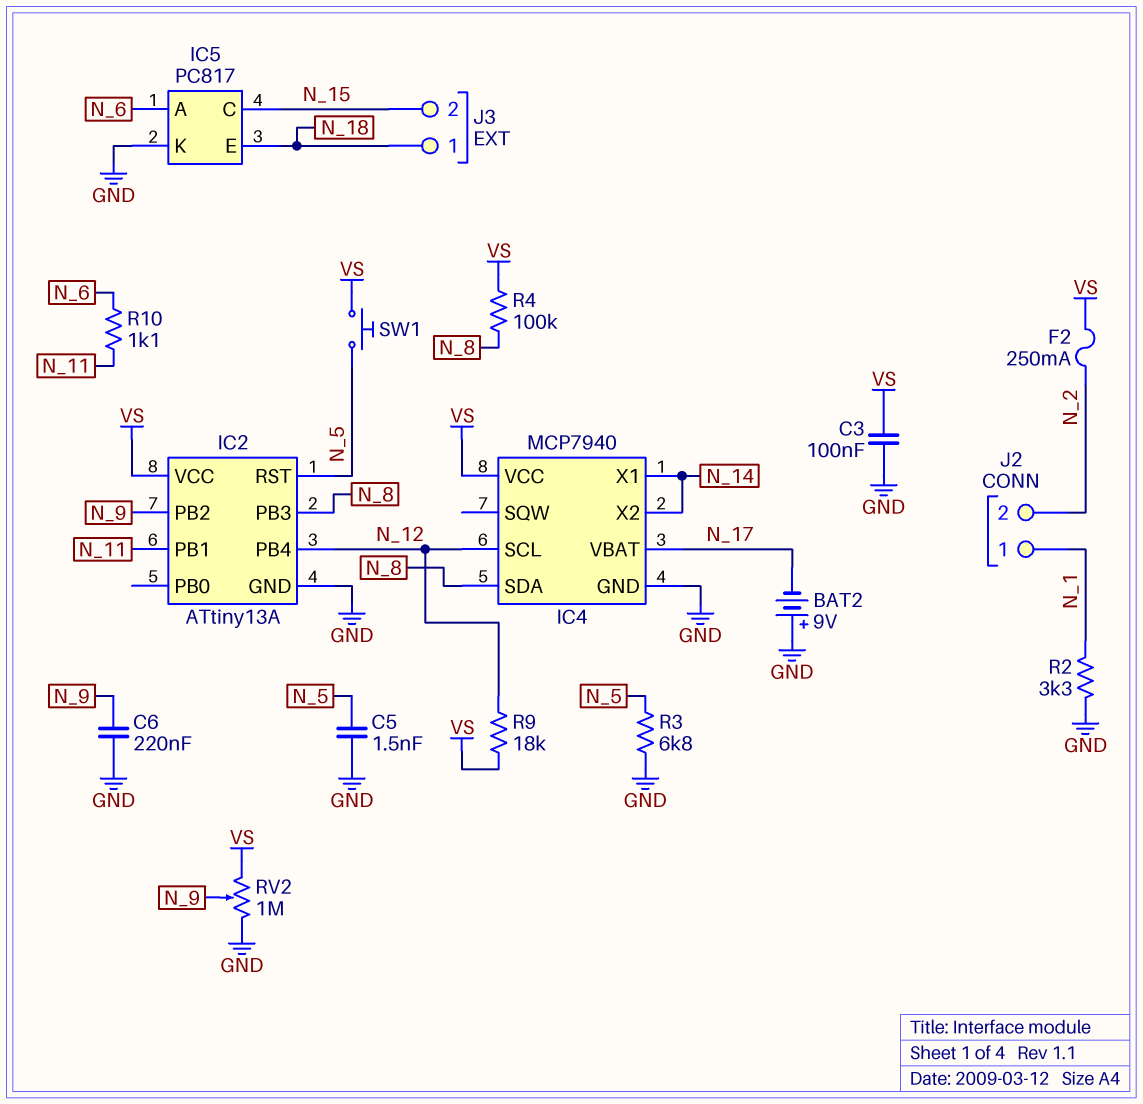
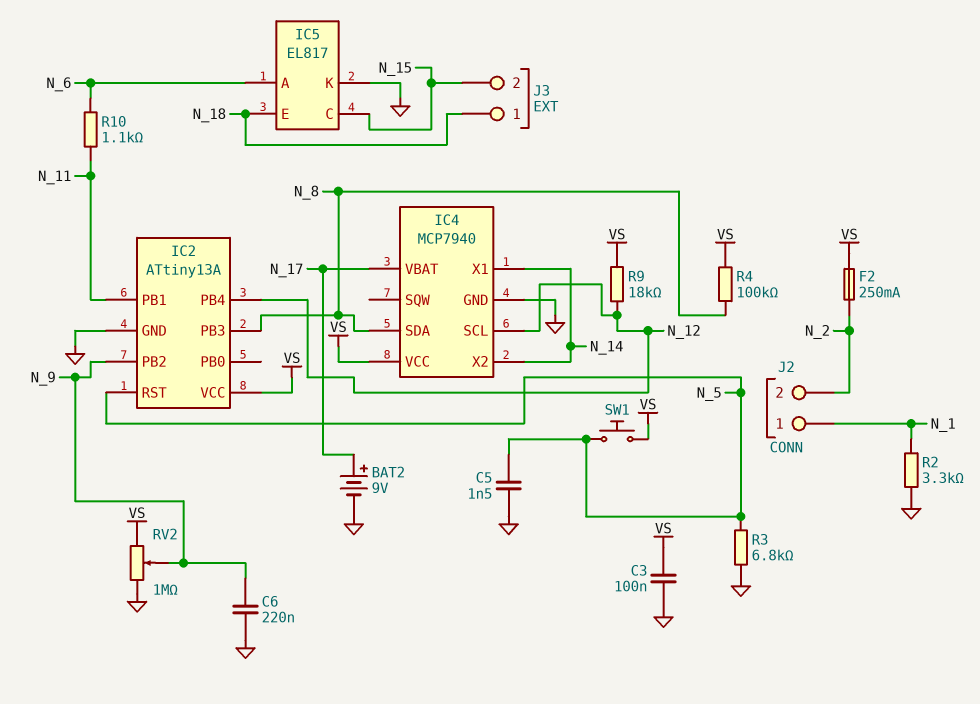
BAT2: 9V (plus GND, minus N_17) -> 9V (plus N_17, minus GND)
IC5: PC817 -> EL817

